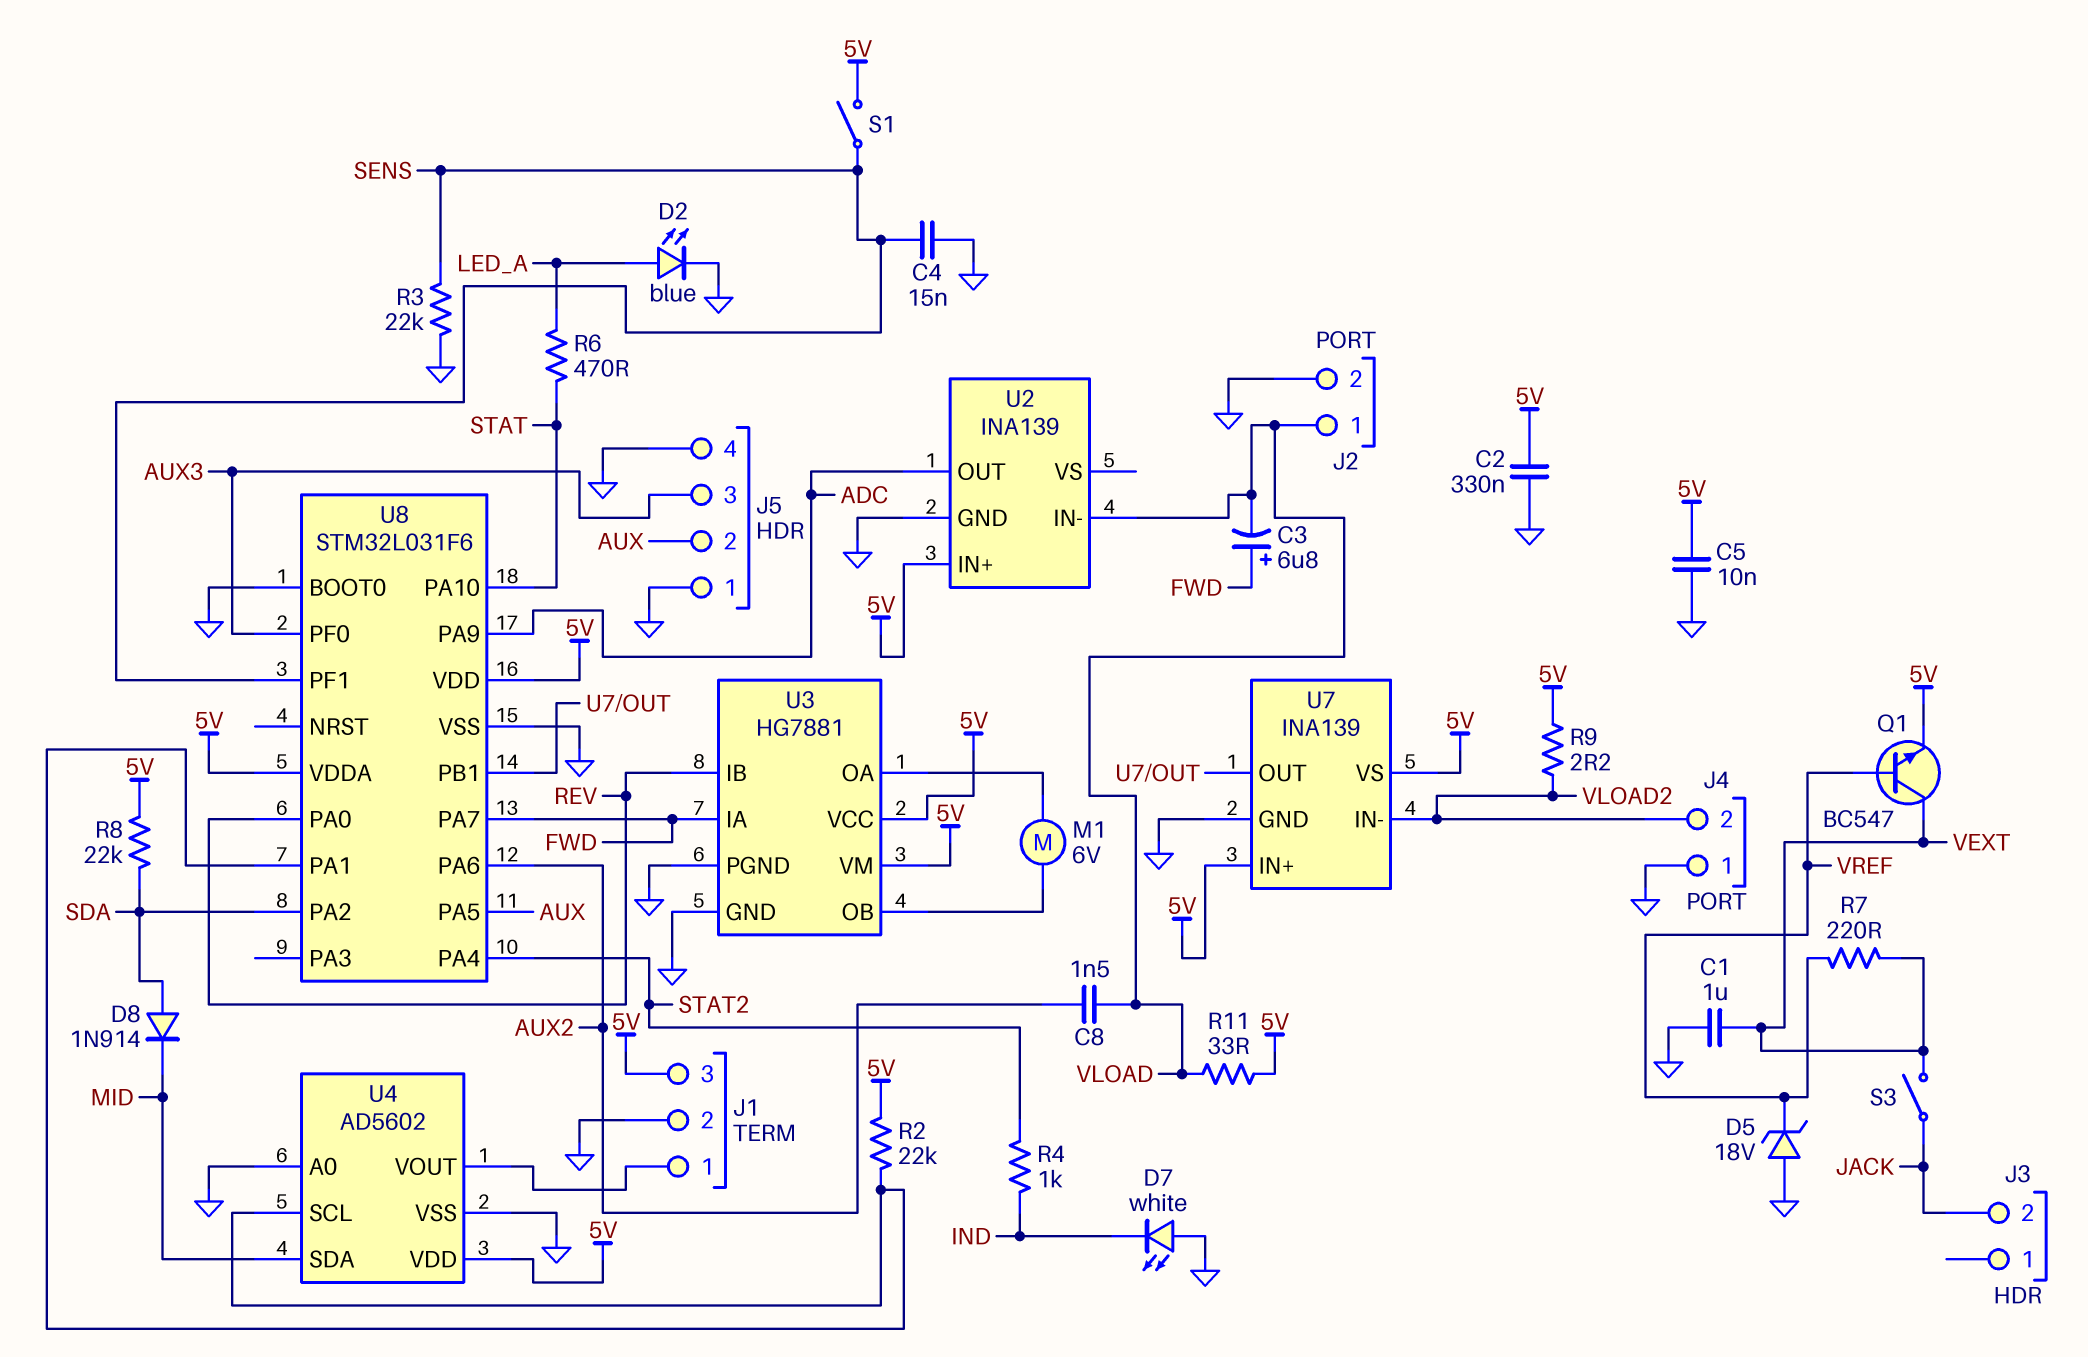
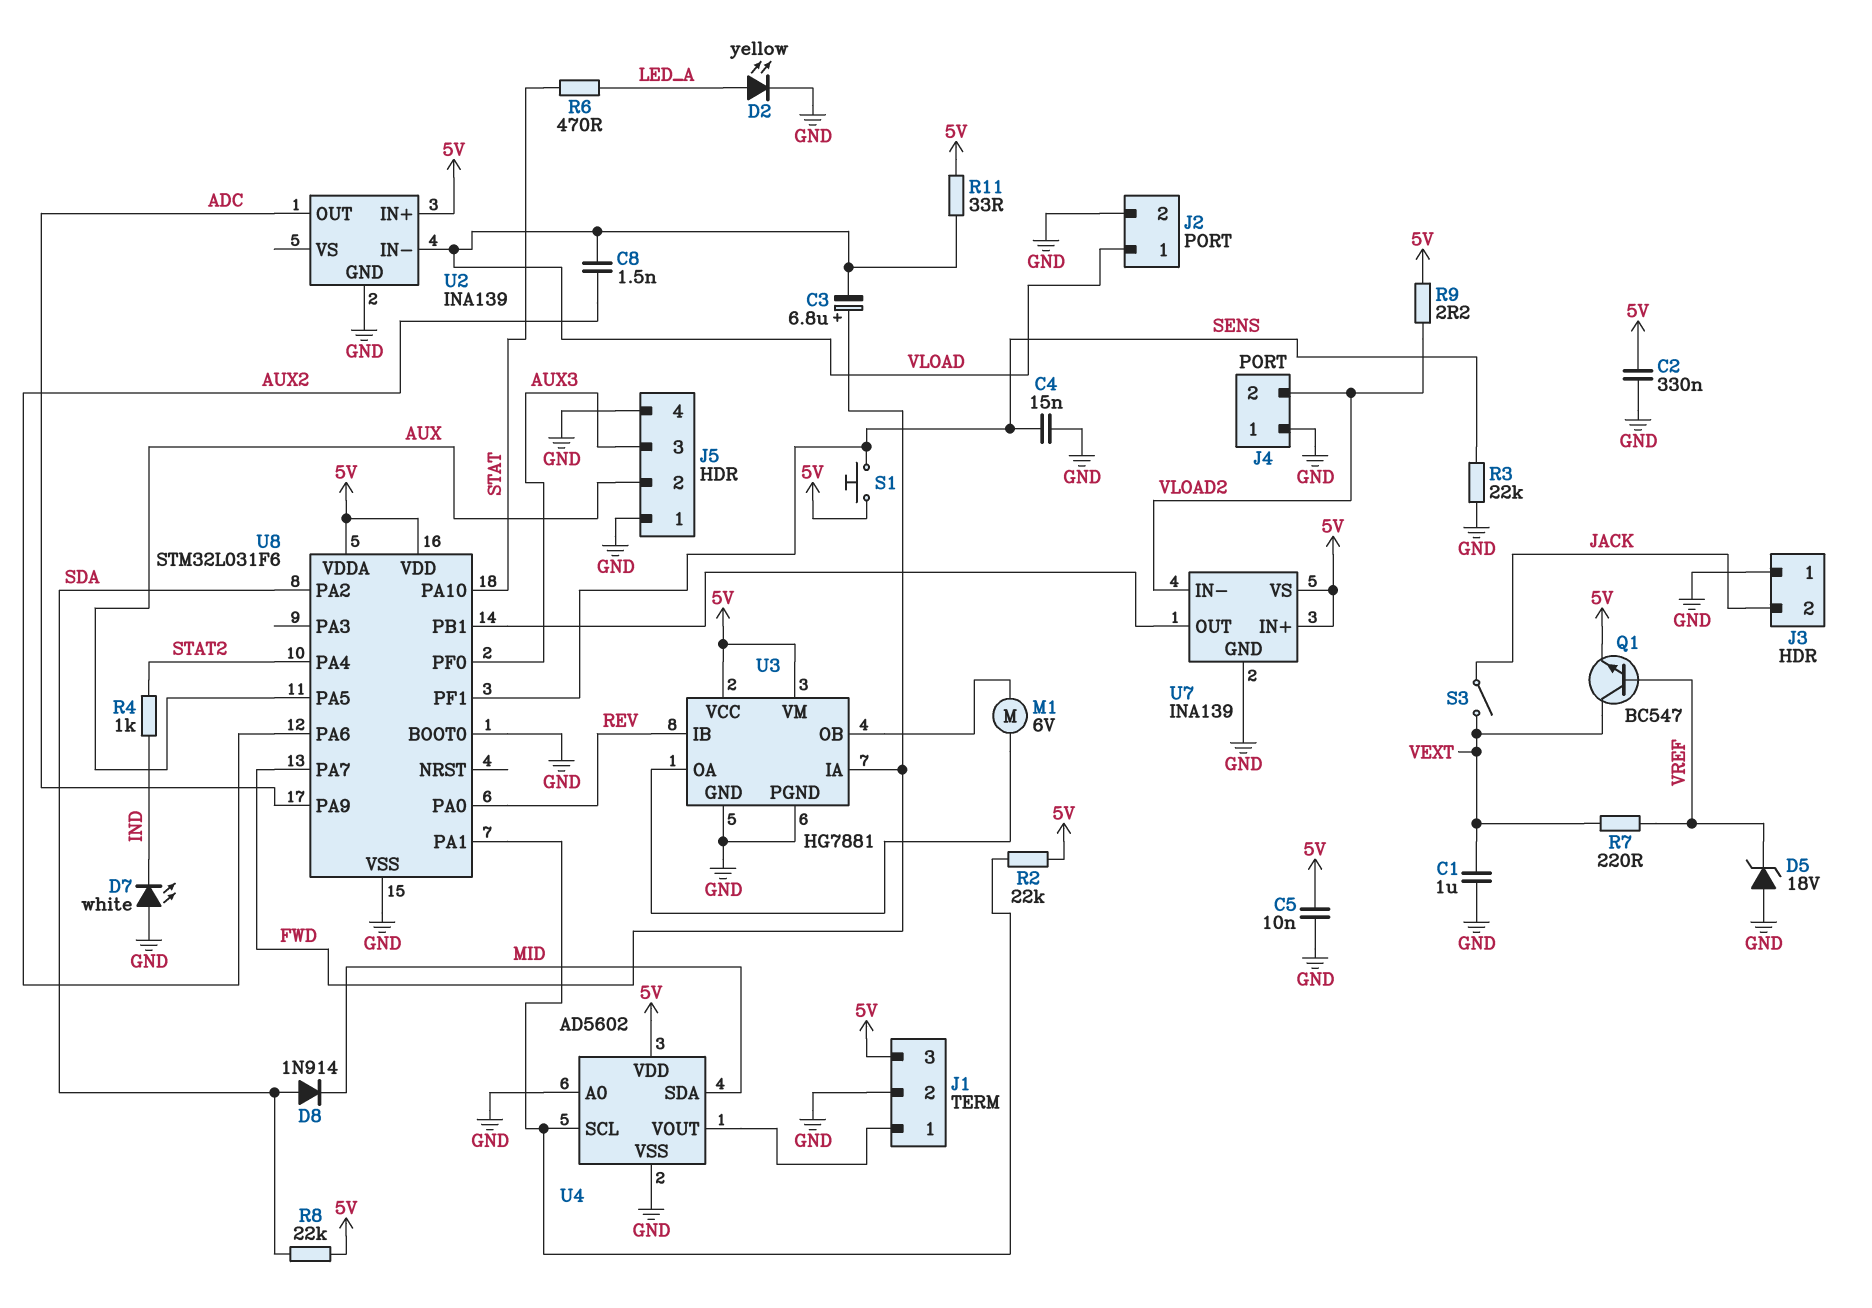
D2: LED blue (A LED_A, K GND) -> LED yellow (A LED_A, K GND)
J3 pin 1: none -> GND
S1: switch (5V, SENS) -> button (5V, SENS)

